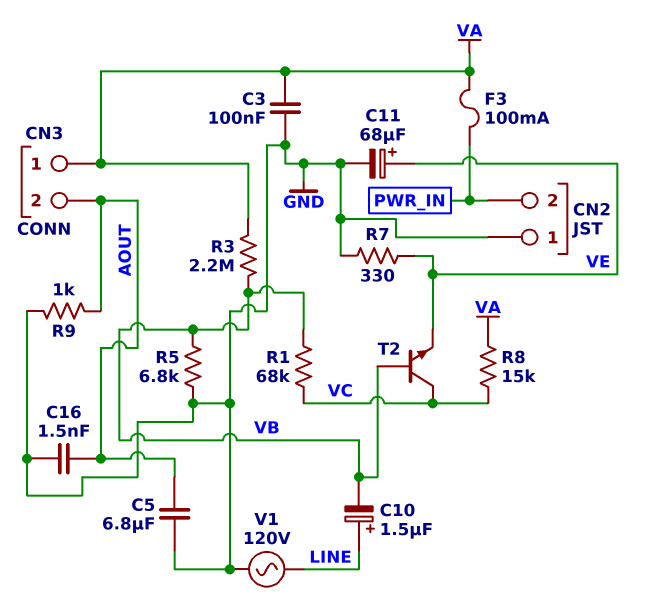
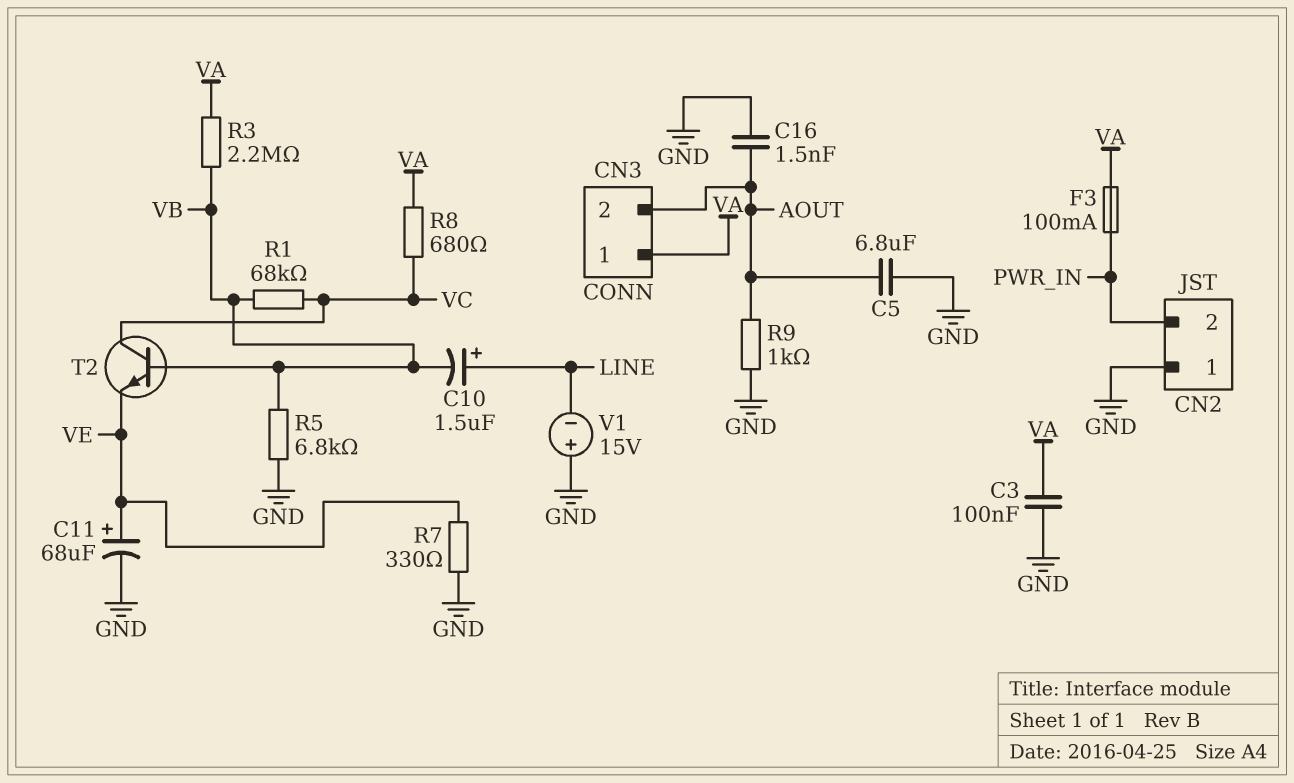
R8: 15k (VA, VC) -> 680 (VA, VC)
V1: AC 120V (GND, LINE) -> 15V (plus GND, minus LINE)

